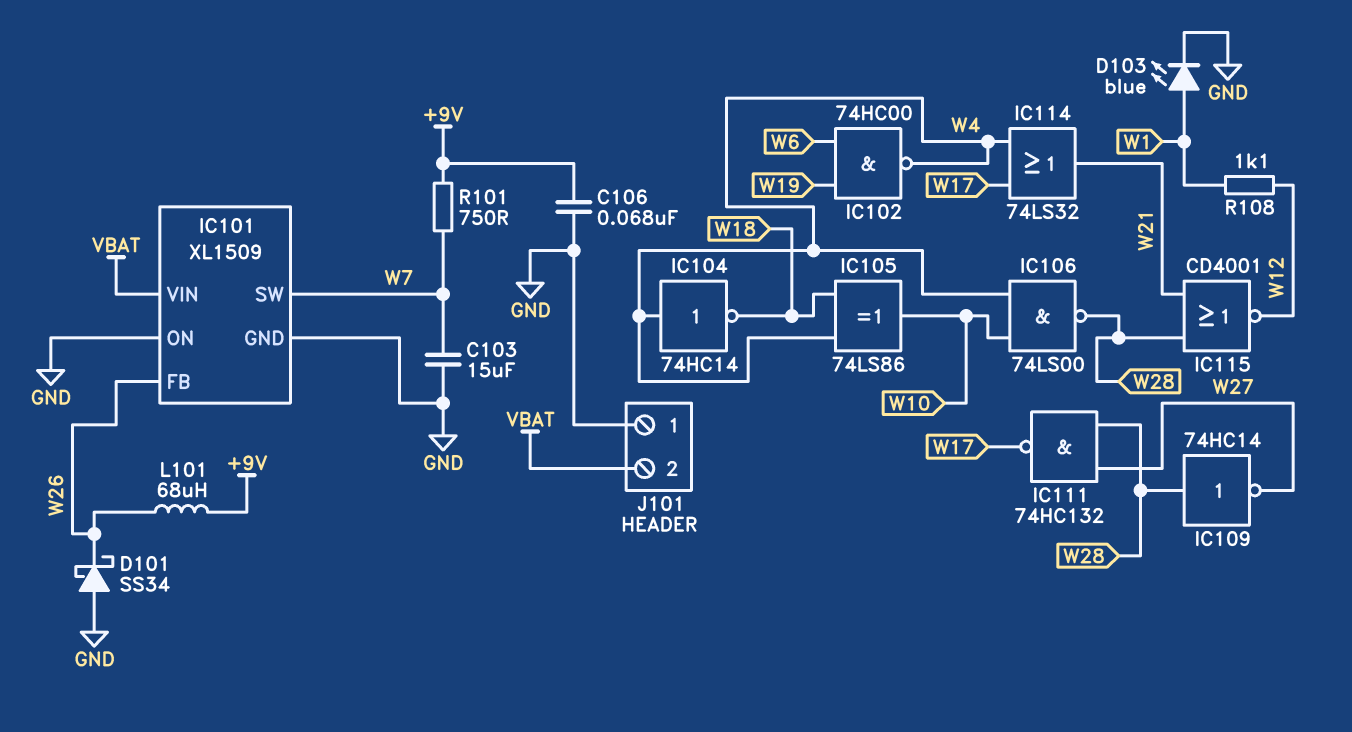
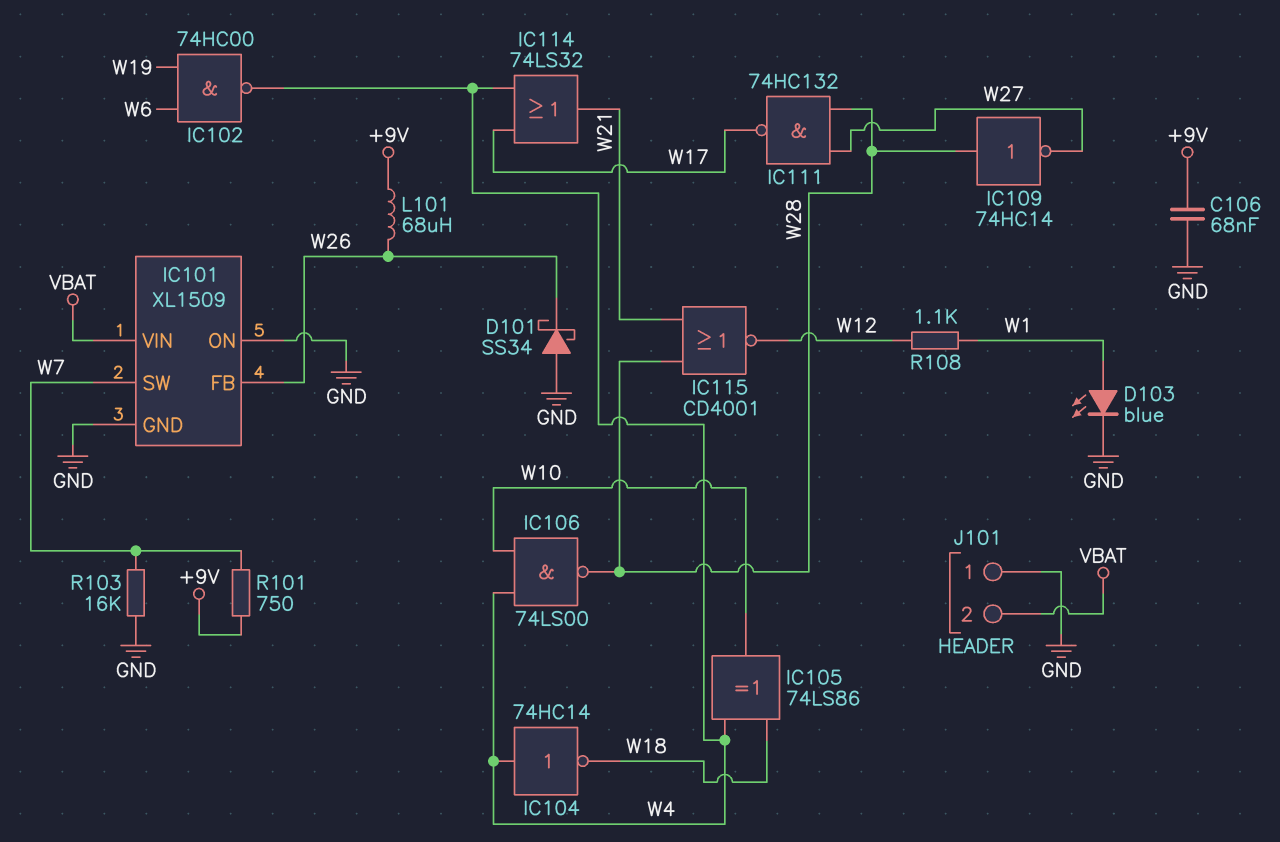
C103: 15uF (GND, W7) -> none
R103: none -> 16k (GND, W7)

